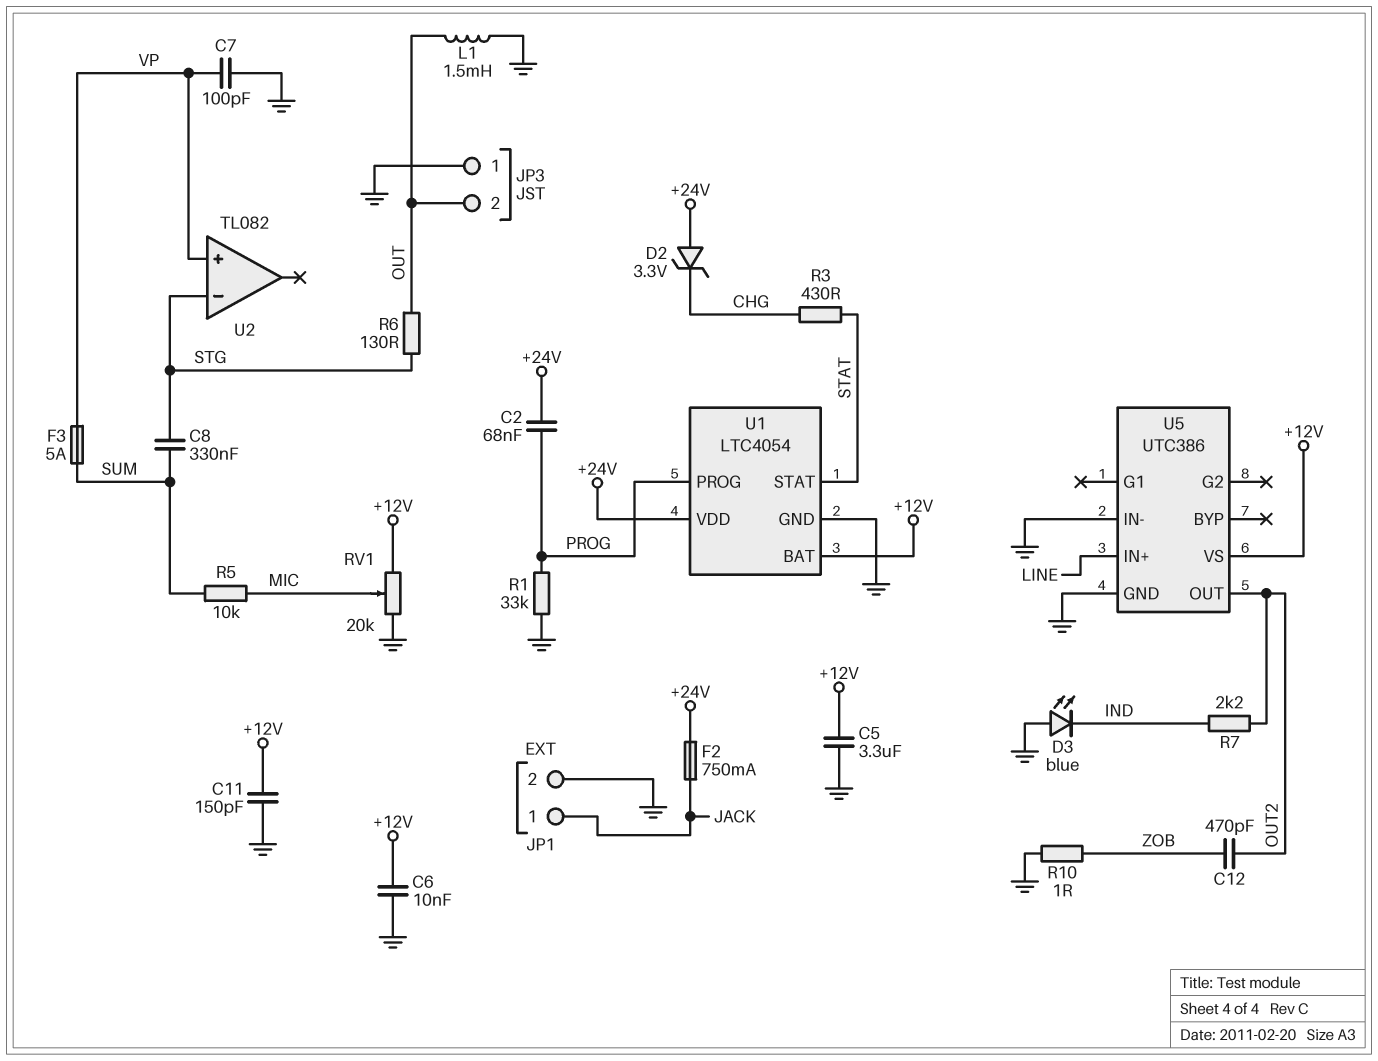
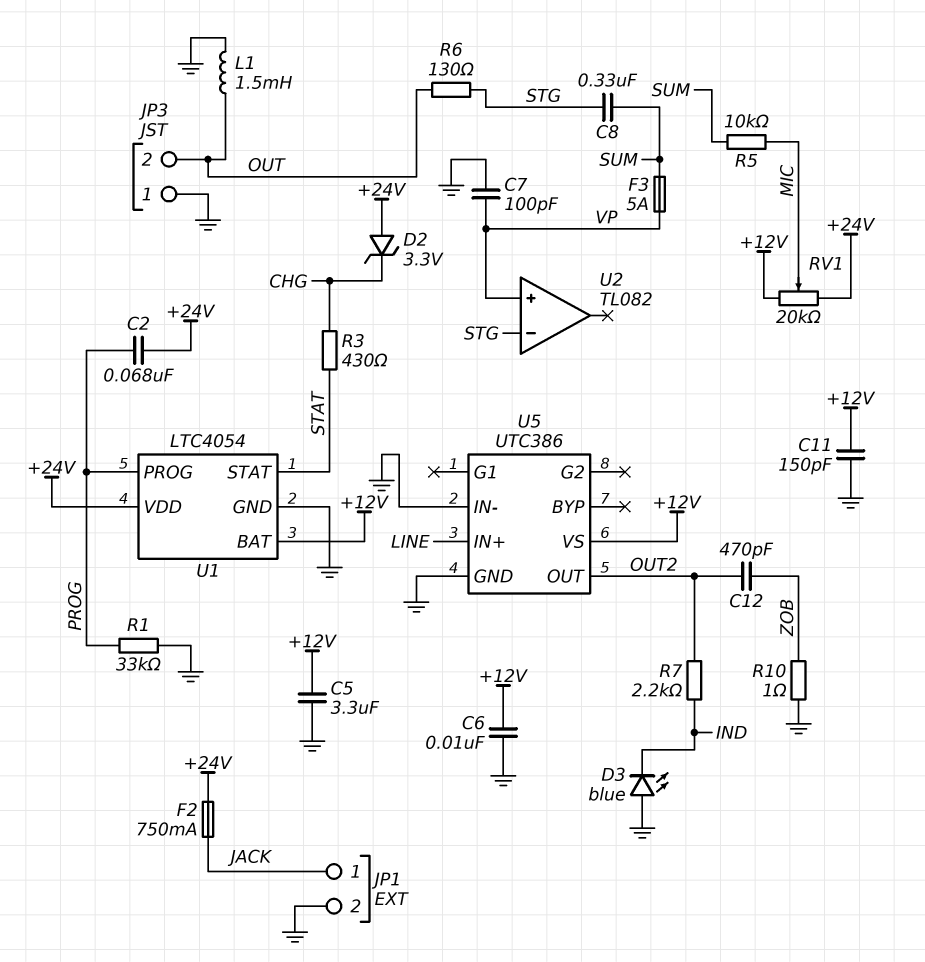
RV1: 20k (+12V, GND, wiper MIC) -> 20k (+12V, +24V, wiper MIC)

